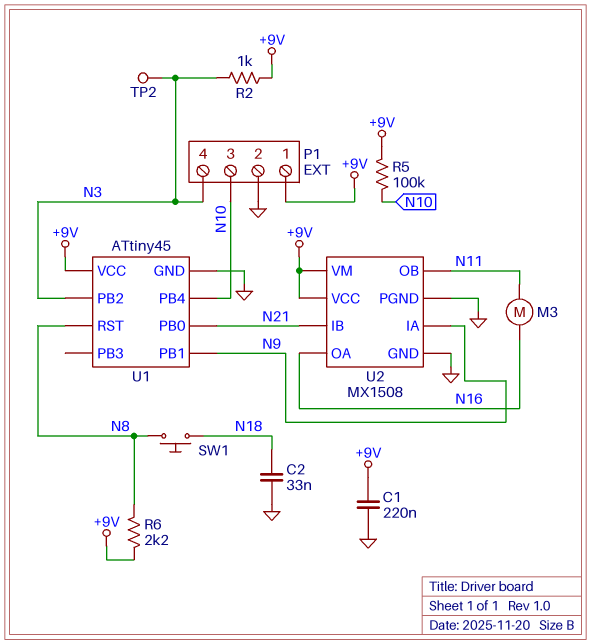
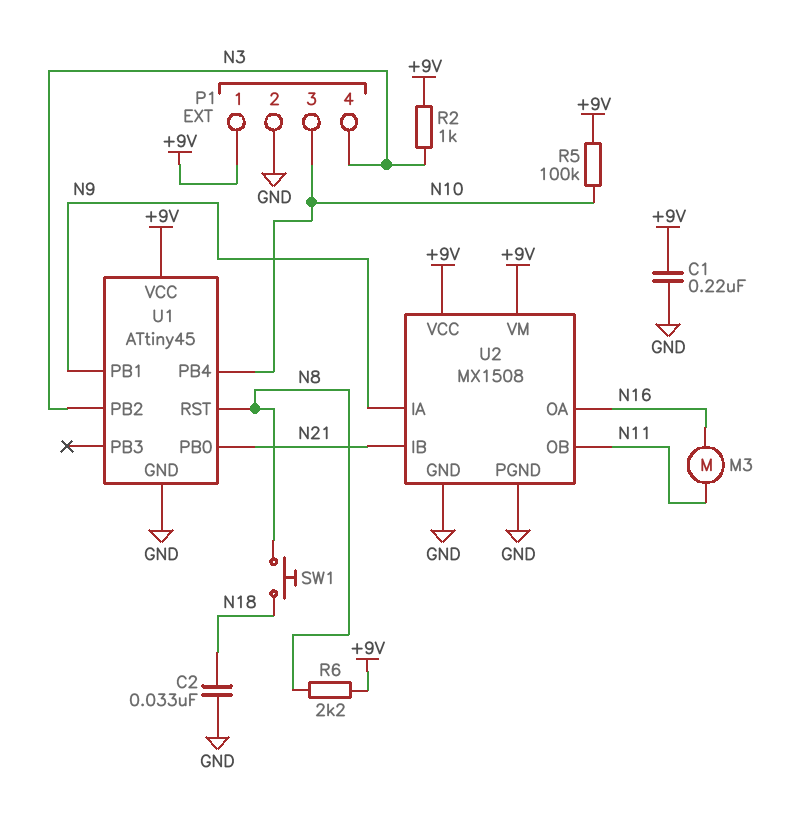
TP2: test point (N3) -> none

